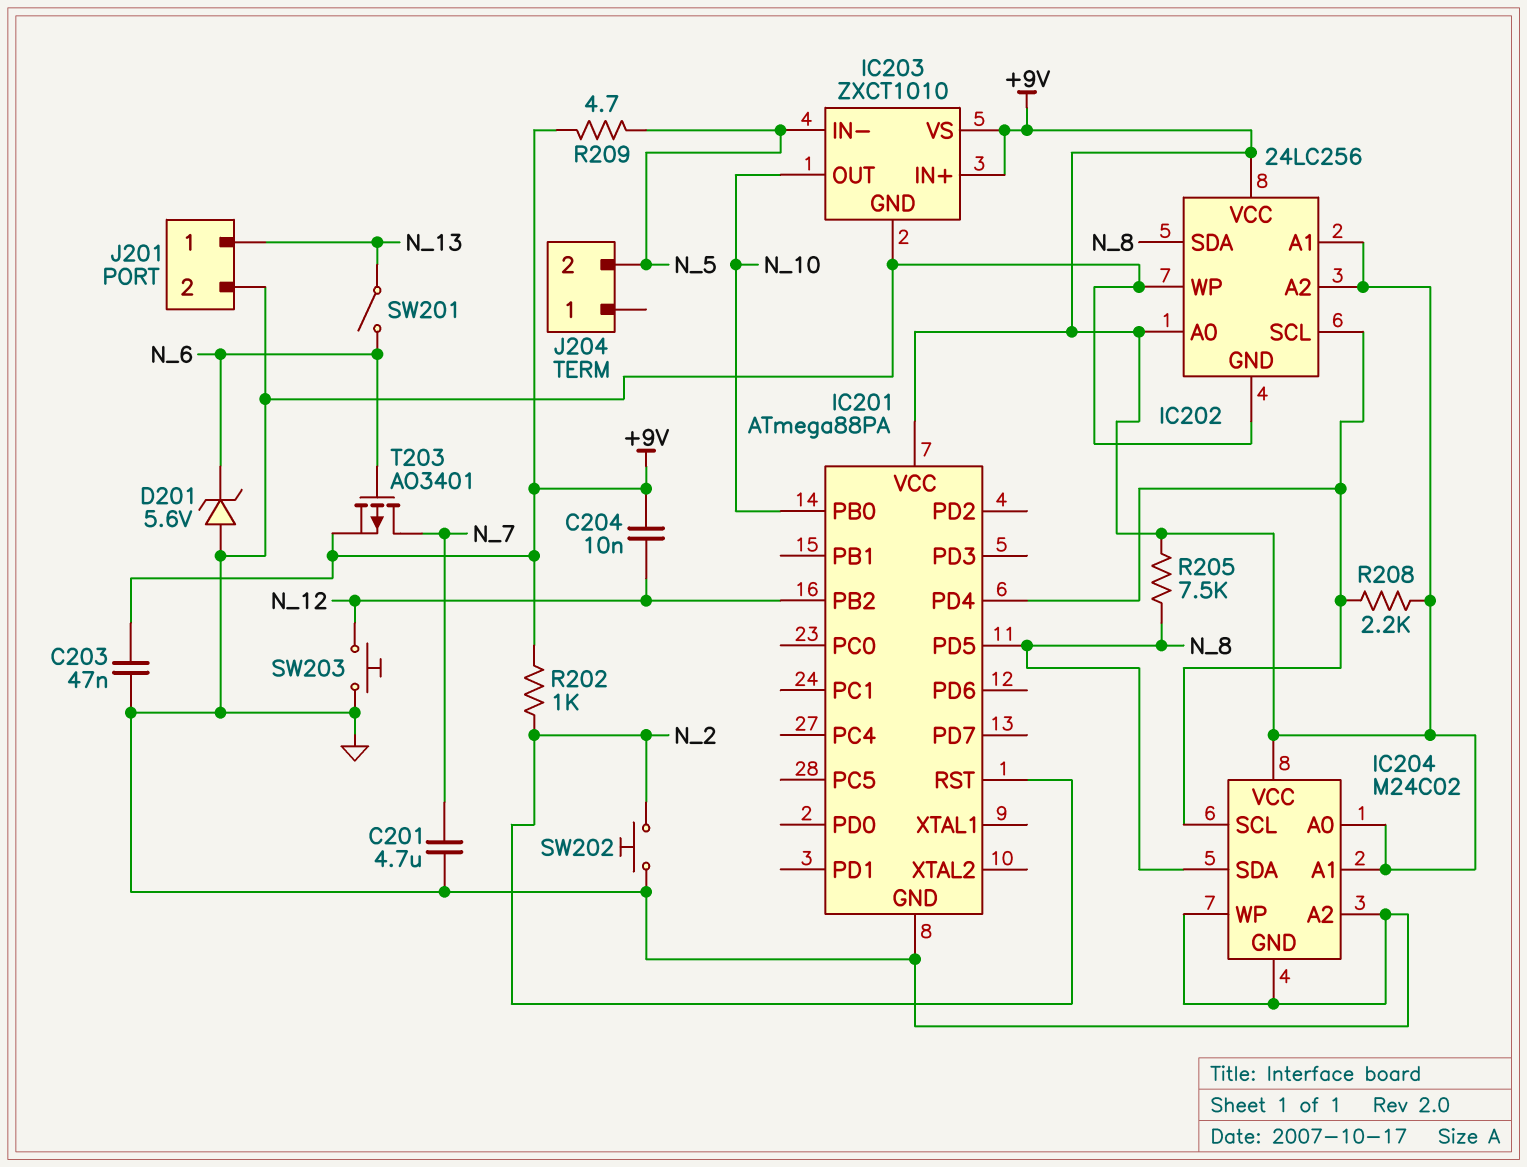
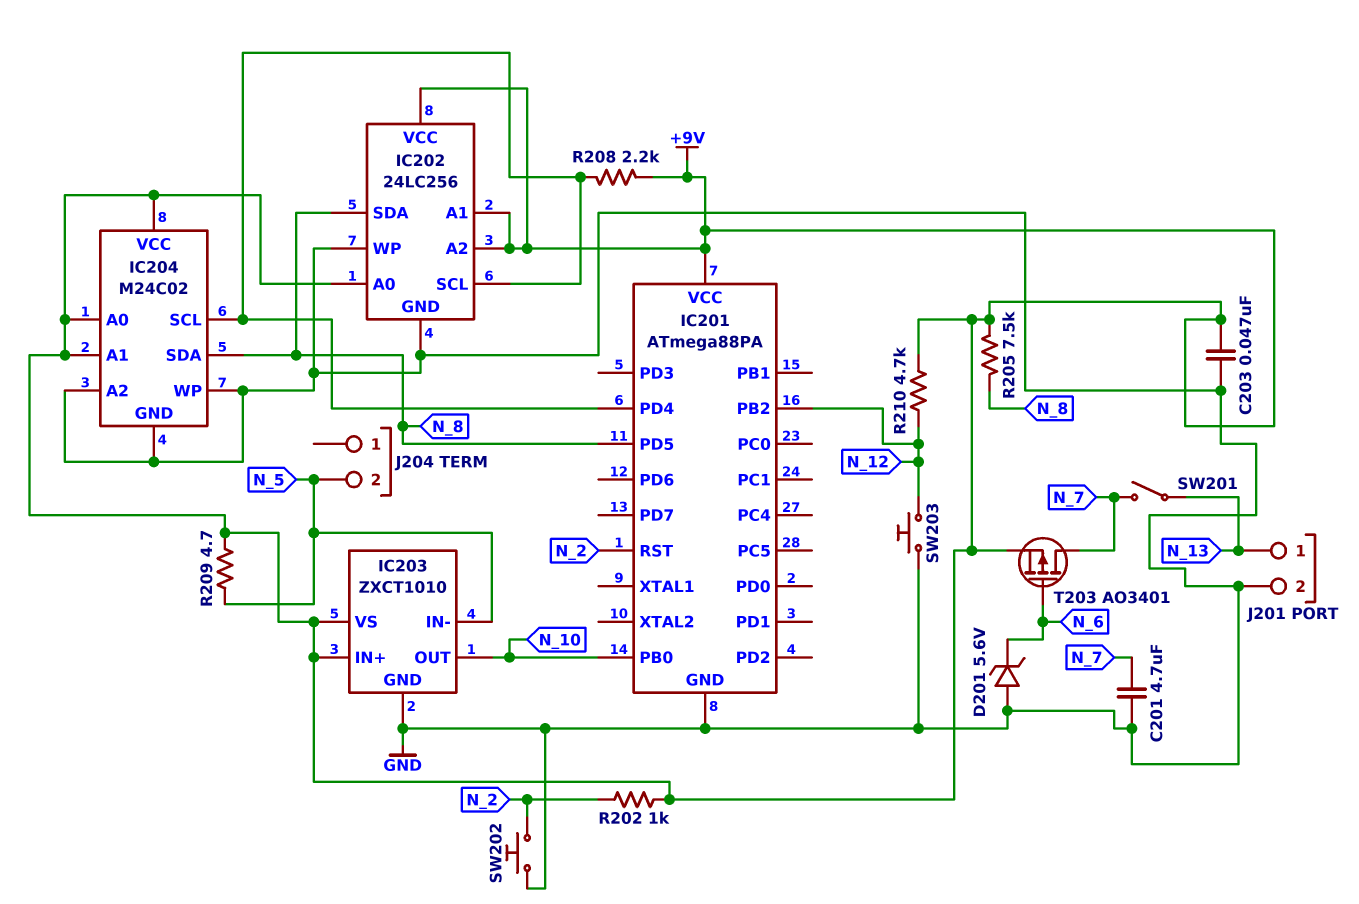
C204: 10nF (+9V, N_12) -> none
R210: none -> 4.7k (+9V, N_12)
SW201: switch (N_6, N_13) -> switch (N_7, N_13)

